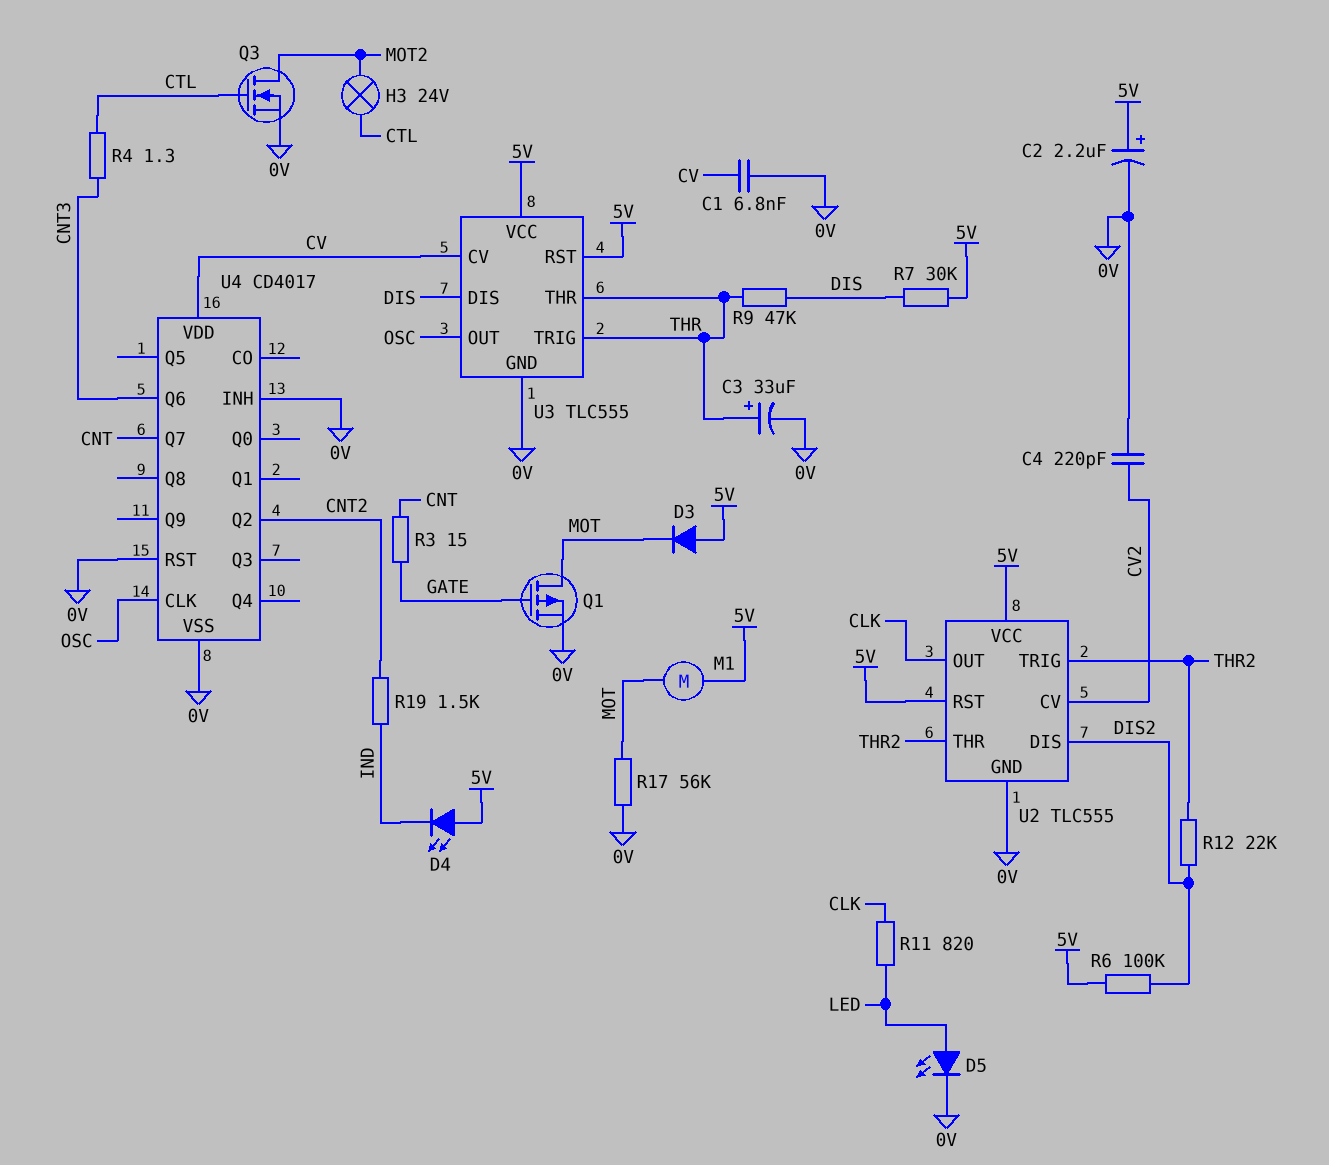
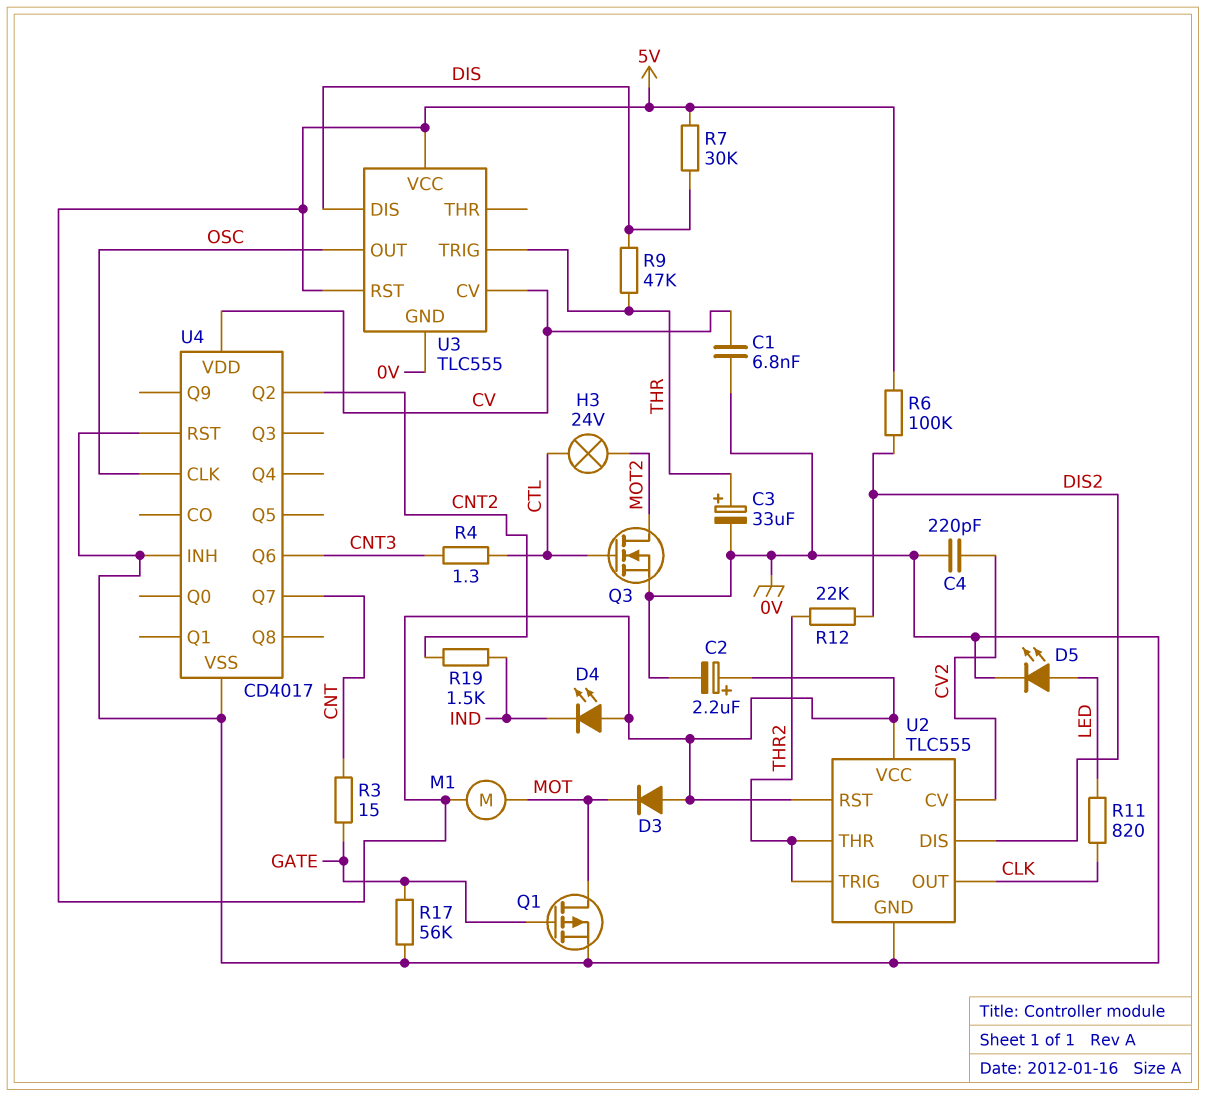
R17: 56k (0V, MOT) -> 56k (0V, GATE)
U3 pin THR: THR -> none

